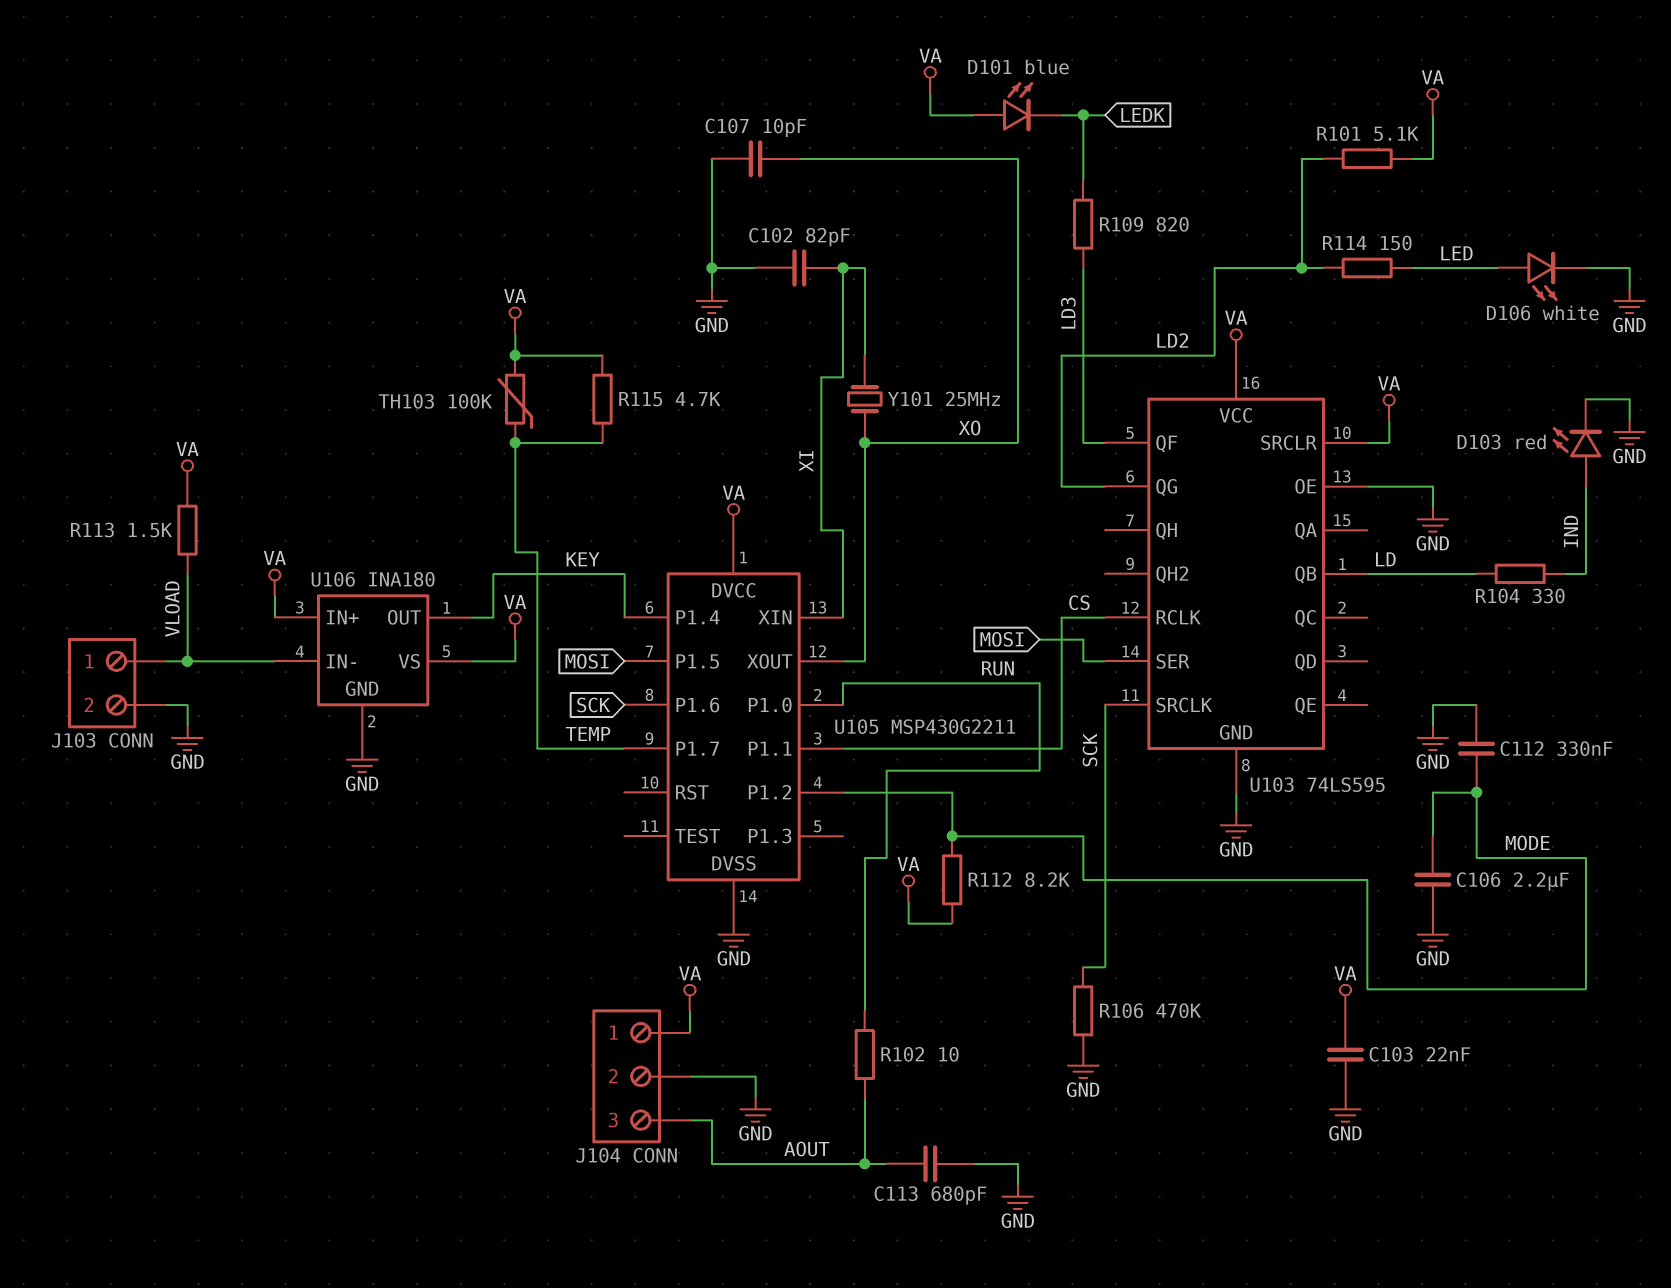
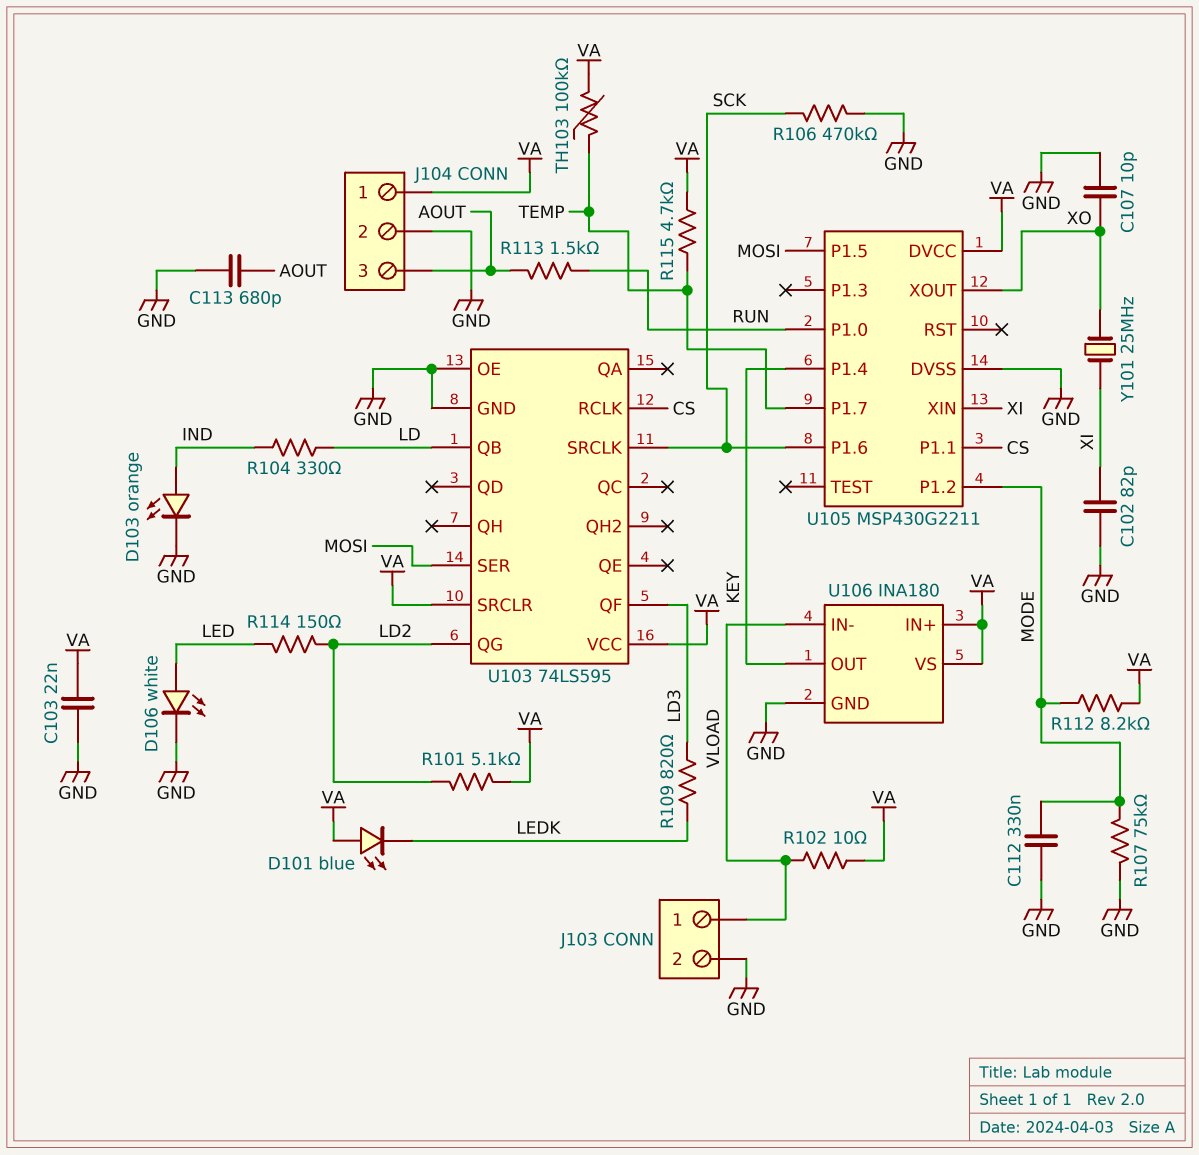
C106: 2.2uF (GND, MODE) -> none
D103: LED red (A IND, K GND) -> LED orange (A IND, K GND)
R102: 10 (AOUT, RUN) -> 10 (VA, VLOAD)
R107: none -> 75k (GND, MODE)
R113: 1.5k (VA, VLOAD) -> 1.5k (AOUT, RUN)

